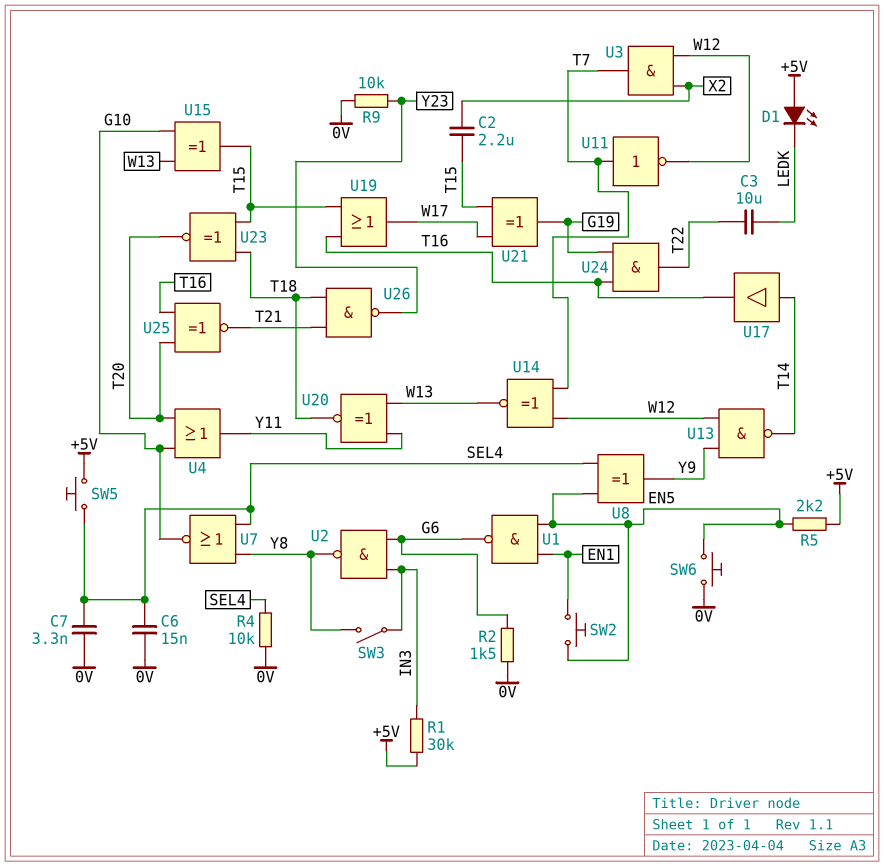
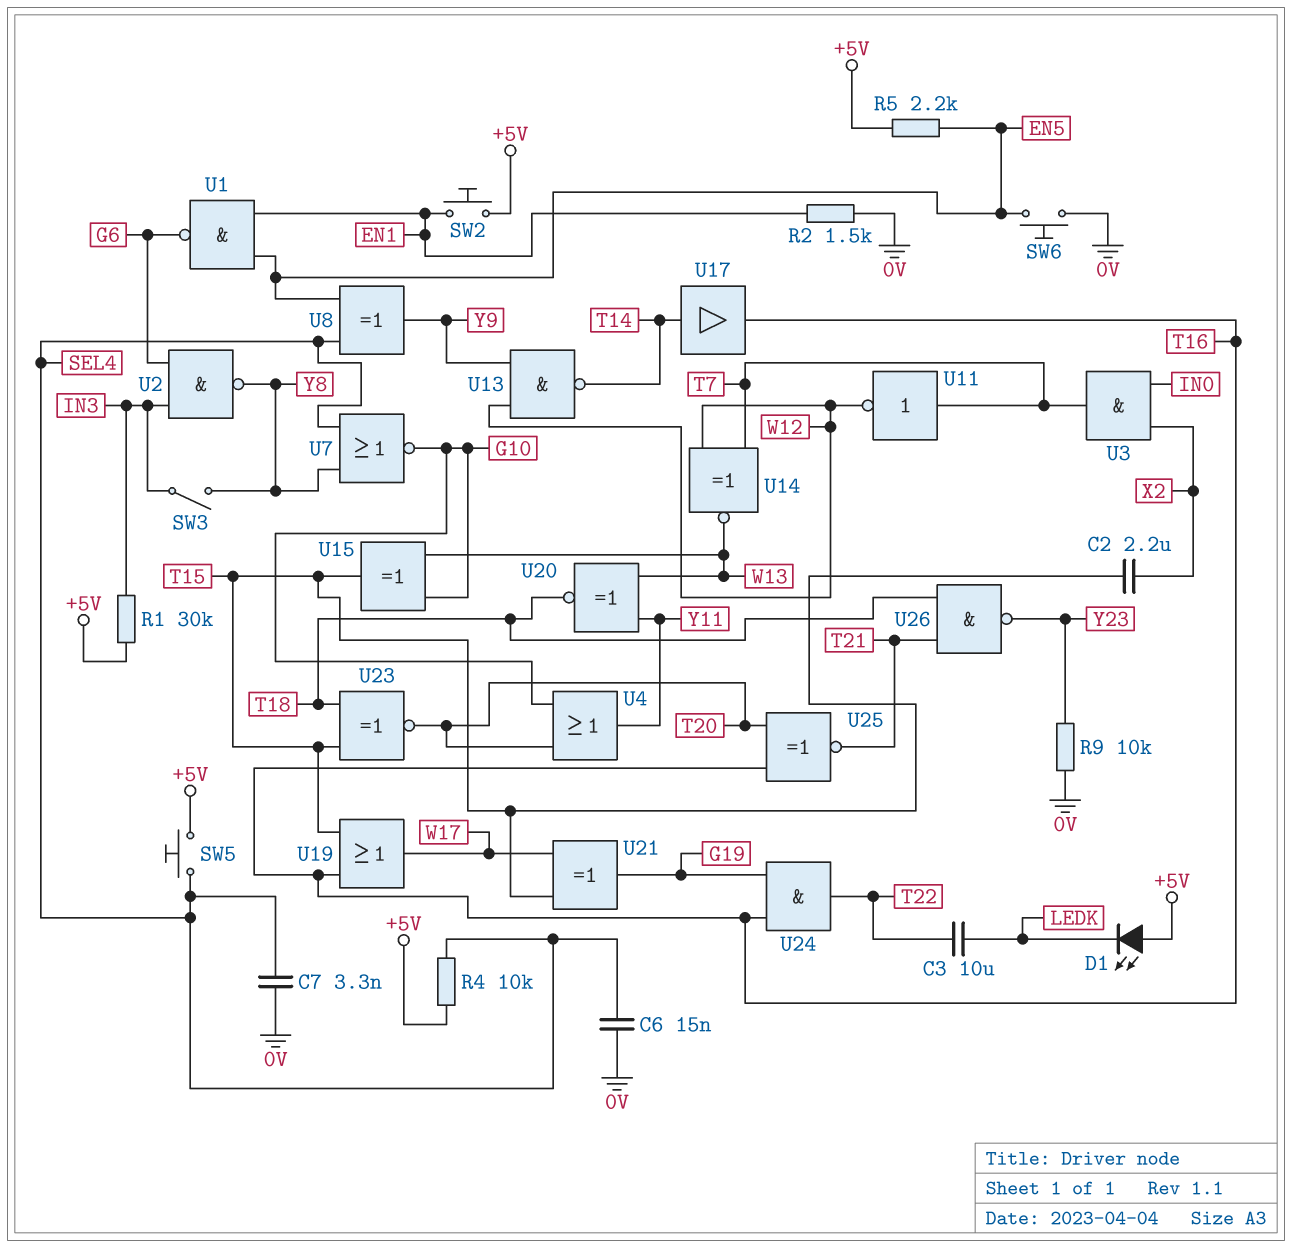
R2: 1.5k (0V, G6) -> 1.5k (0V, EN1)
R4: 10k (0V, SEL4) -> 10k (+5V, SEL4)
SW2: button (EN1, EN5) -> button (+5V, EN1)
U3: AND (in W12, in X2, out T7) -> AND (in IN0, in X2, out T7)

